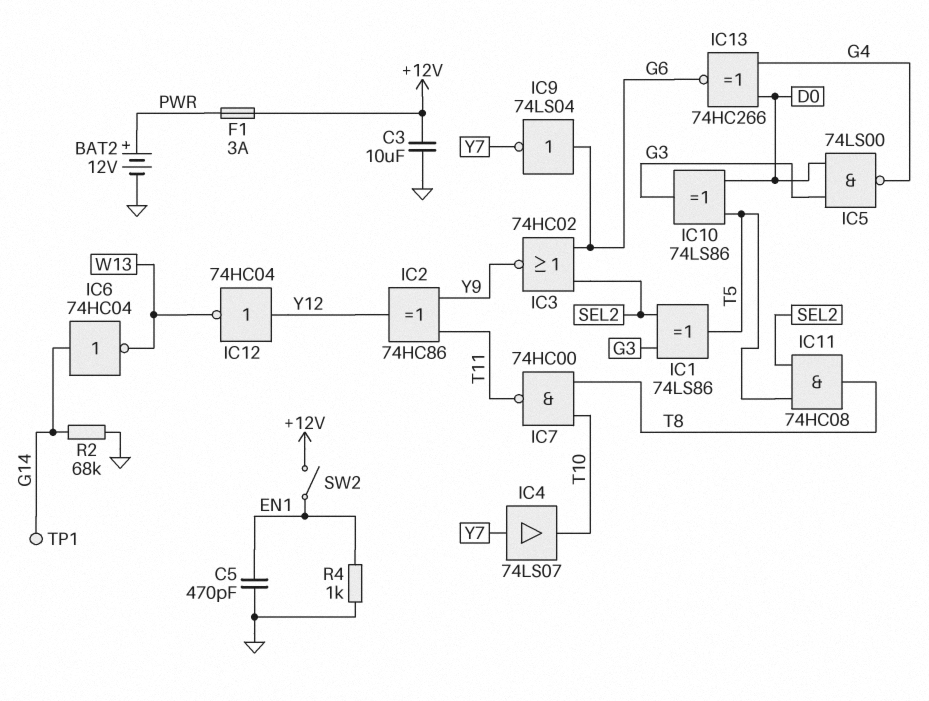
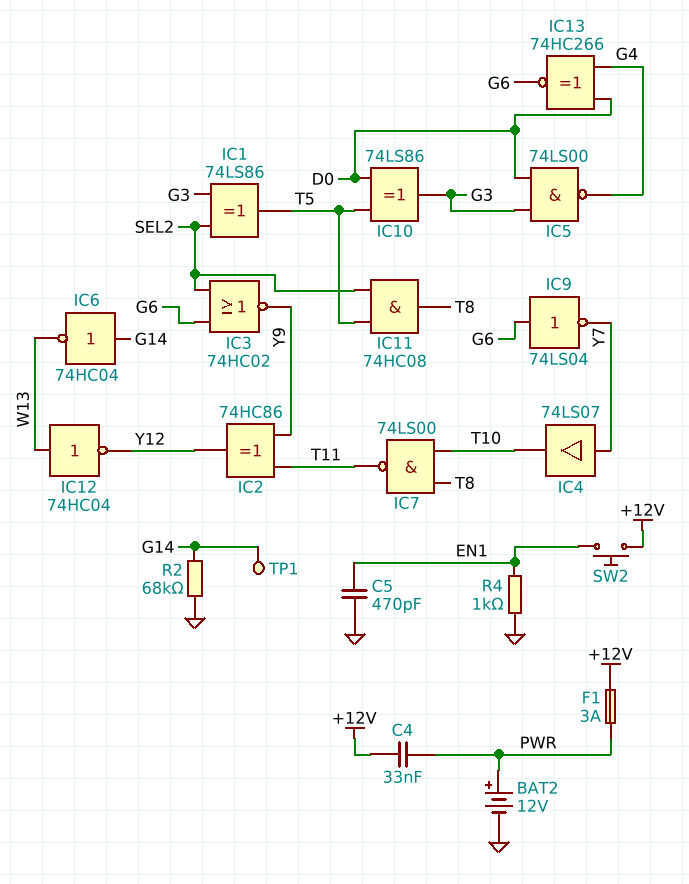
C3: 10uF (+12V, GND) -> none
C4: none -> 33nF (+12V, PWR)
IC7: NAND 74HC00 (in T8, in T10, out T11) -> NAND 74LS00 (in T8, in T10, out T11)
IC12: NOT 74HC04 (in Y12, out W13) -> NOT 74HC04 (in W13, out Y12)
SW2: switch (+12V, EN1) -> button (+12V, EN1)

